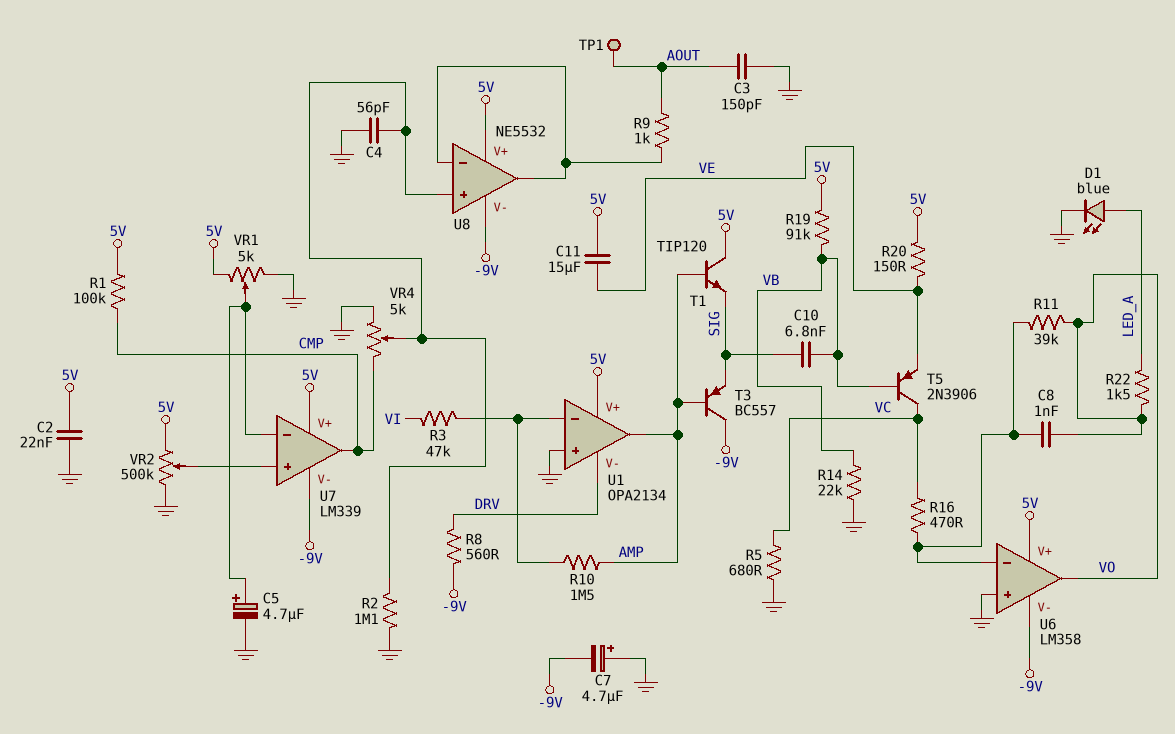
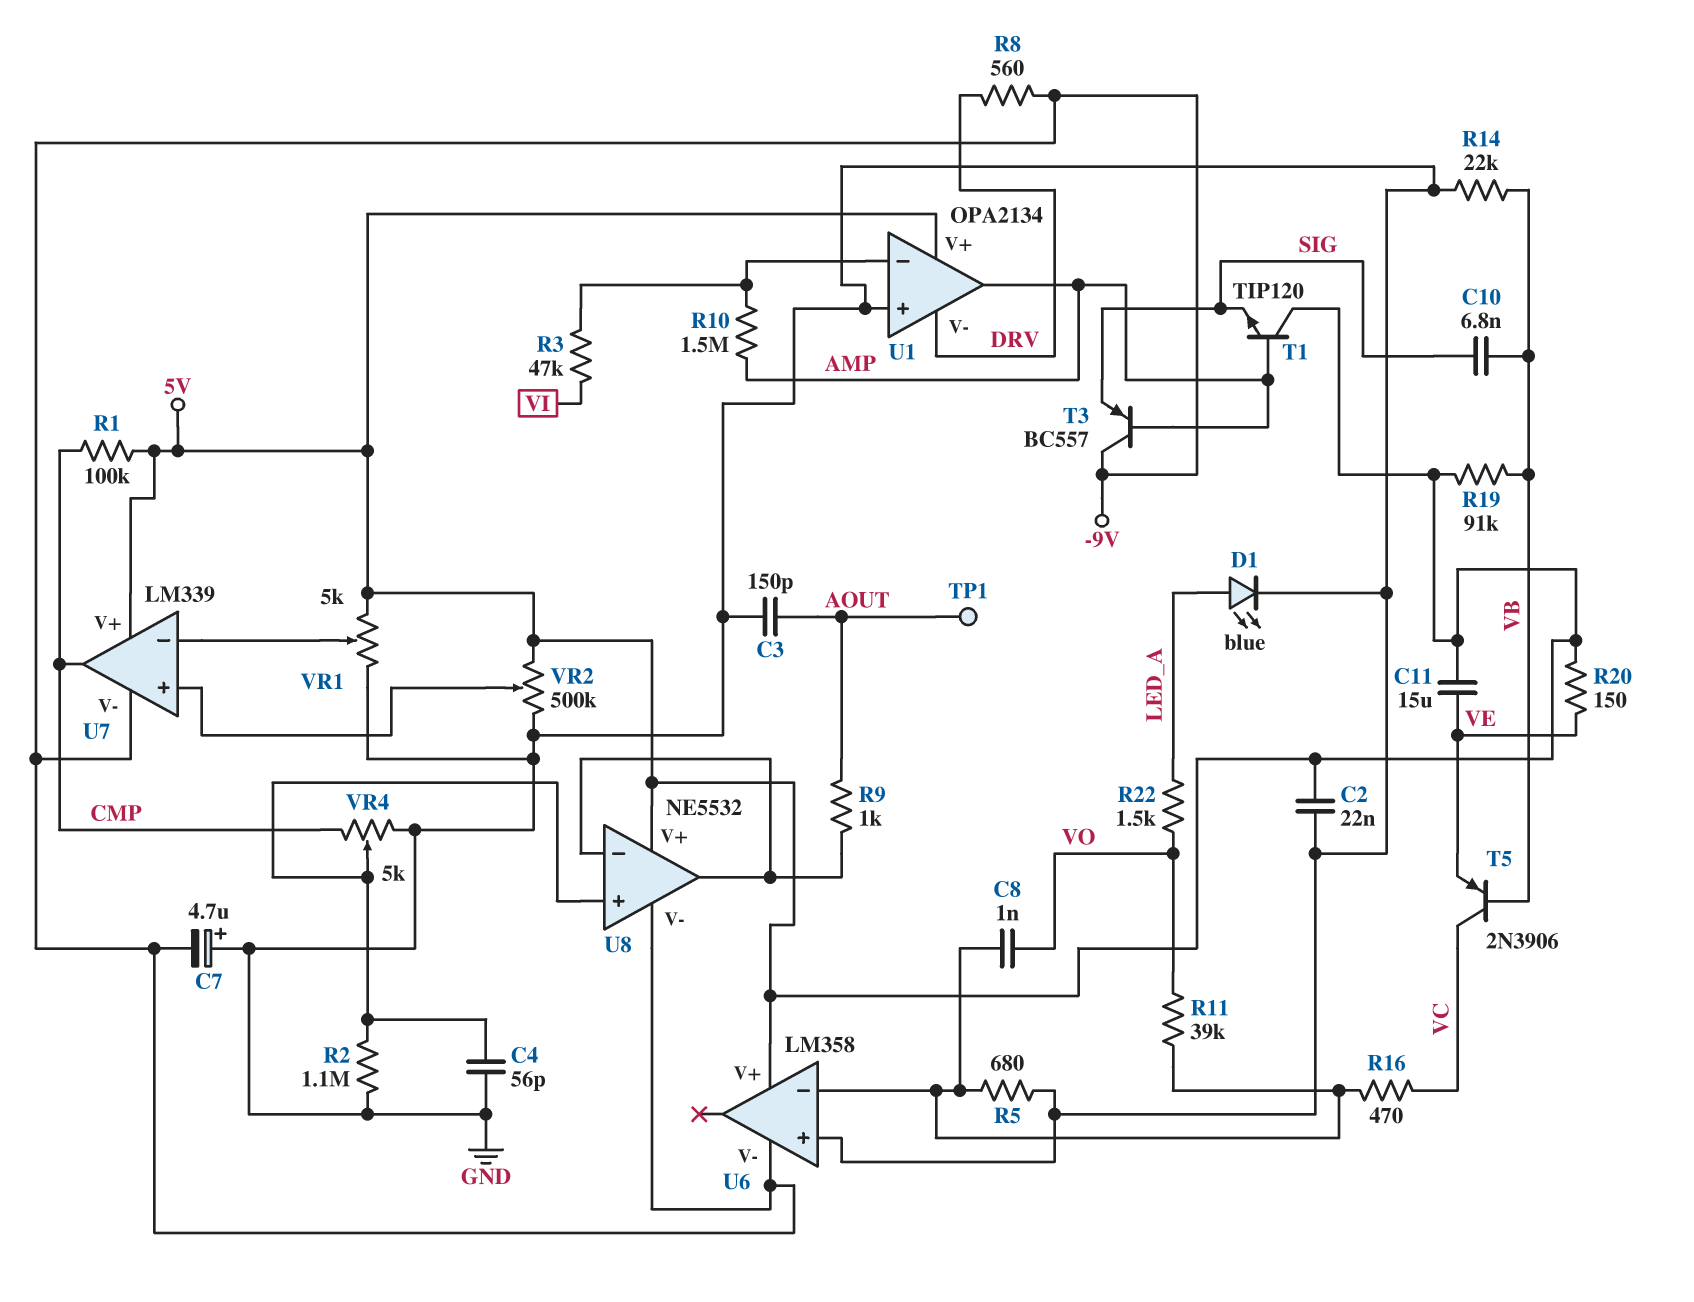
C5: 4.7uF (plus U7/in-, minus GND) -> none
R5: 680 (GND, VC) -> 680 (GND, U6/in-)
U6 pin out: VO -> none

